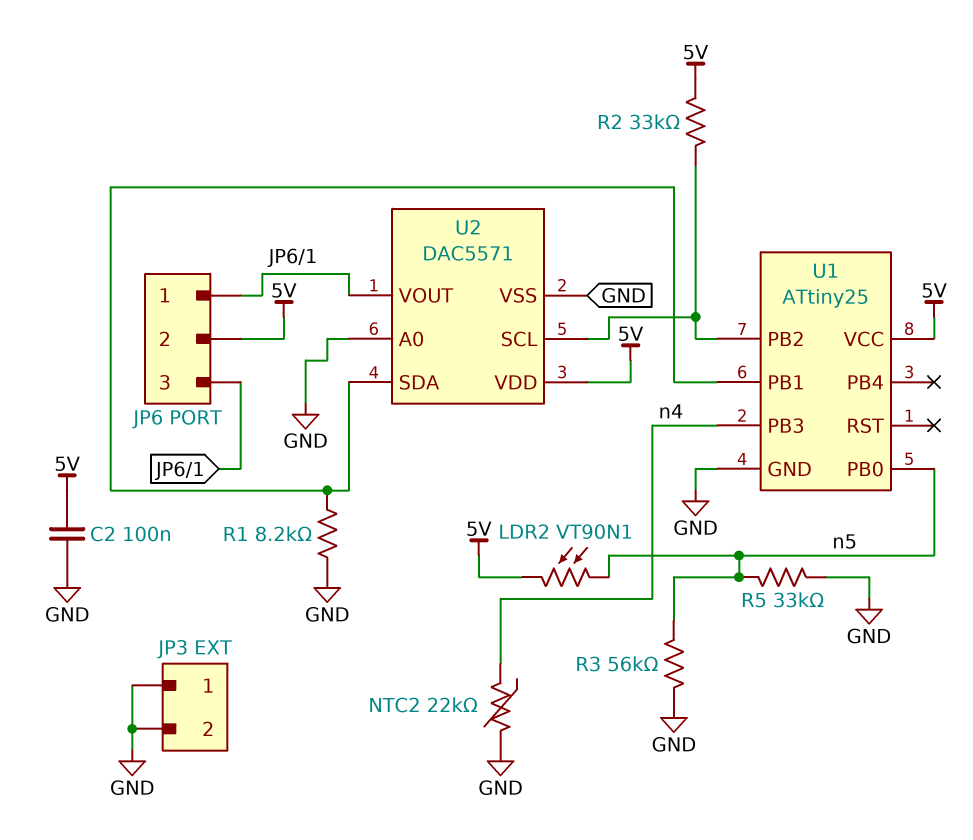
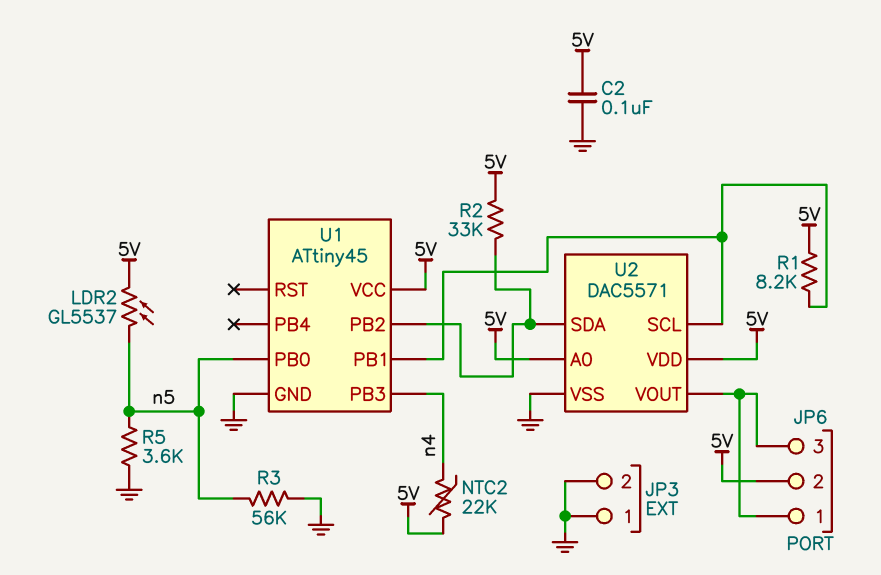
LDR2: VT90N1 (5V, n5) -> GL5537 (5V, n5)
NTC2: 22k (GND, n4) -> 22k (5V, n4)
R1: 8.2k (GND, U1/PB1) -> 8.2k (5V, U1/PB1)
R5: 33k (GND, n5) -> 3.6k (GND, n5)
U1: ATtiny25 -> ATtiny45
U2 pin A0: GND -> 5V
U2 pin SCL: U1/PB2 -> U1/PB1
U2 pin SDA: U1/PB1 -> U1/PB2

